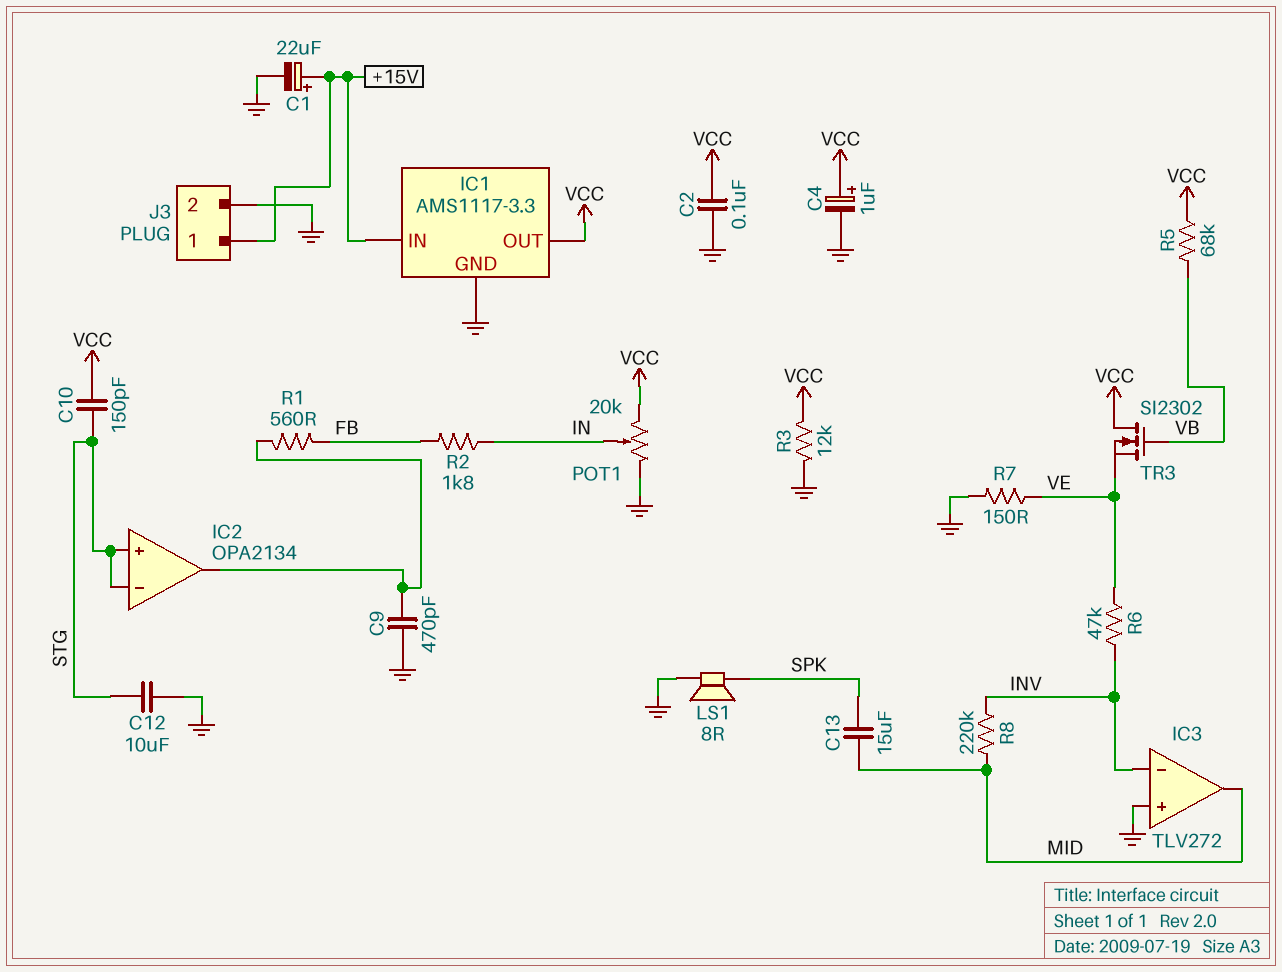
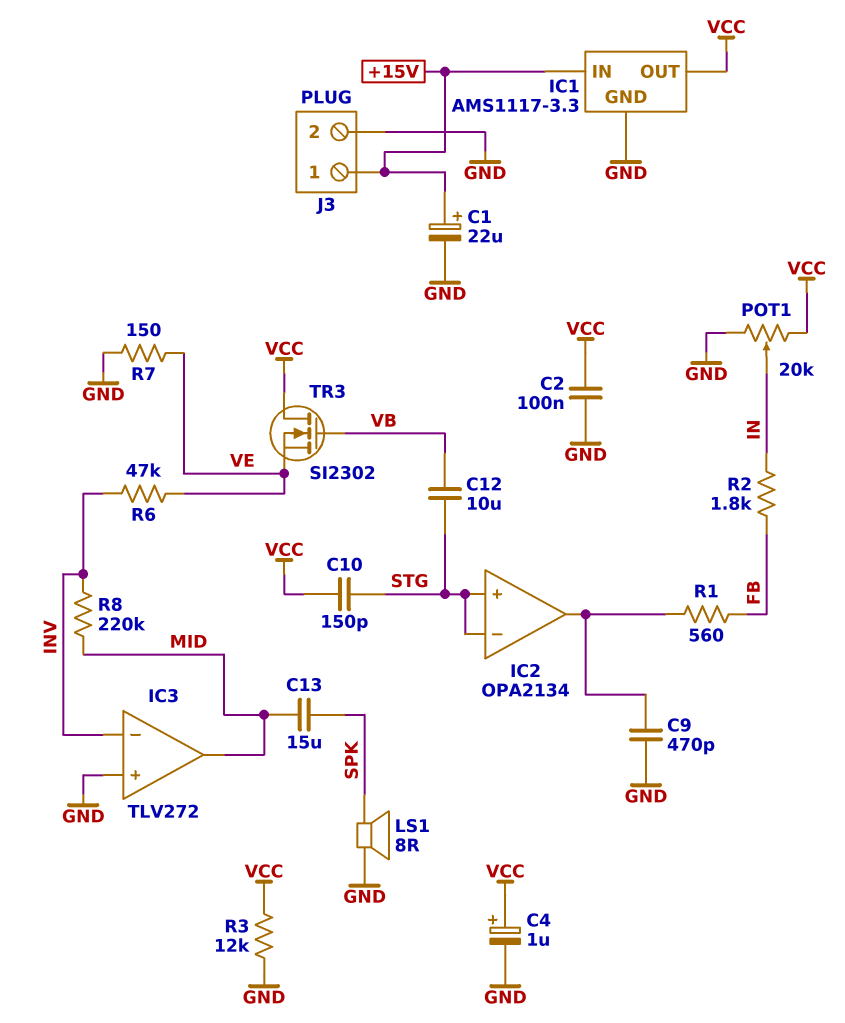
C12: 10uF (GND, STG) -> 10uF (STG, VB)
R5: 68k (VB, VCC) -> none

